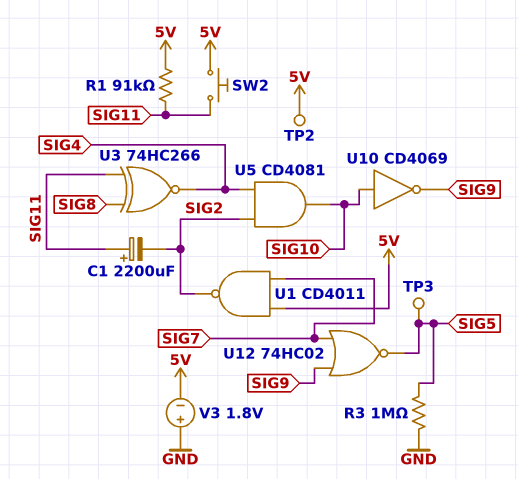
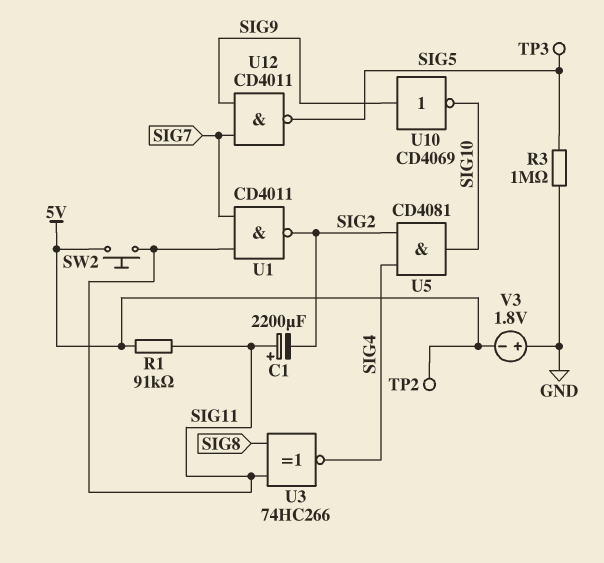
U1: NAND CD4011 (in 5V, in SIG7, out SIG2) -> NAND CD4011 (in SIG7, in SIG11, out SIG2)
U10: NOT CD4069 (in SIG10, out SIG9) -> NOT CD4069 (in SIG9, out SIG10)
U12: NOR 74HC02 (in SIG7, in SIG9, out SIG5) -> NAND CD4011 (in SIG7, in SIG9, out SIG5)

